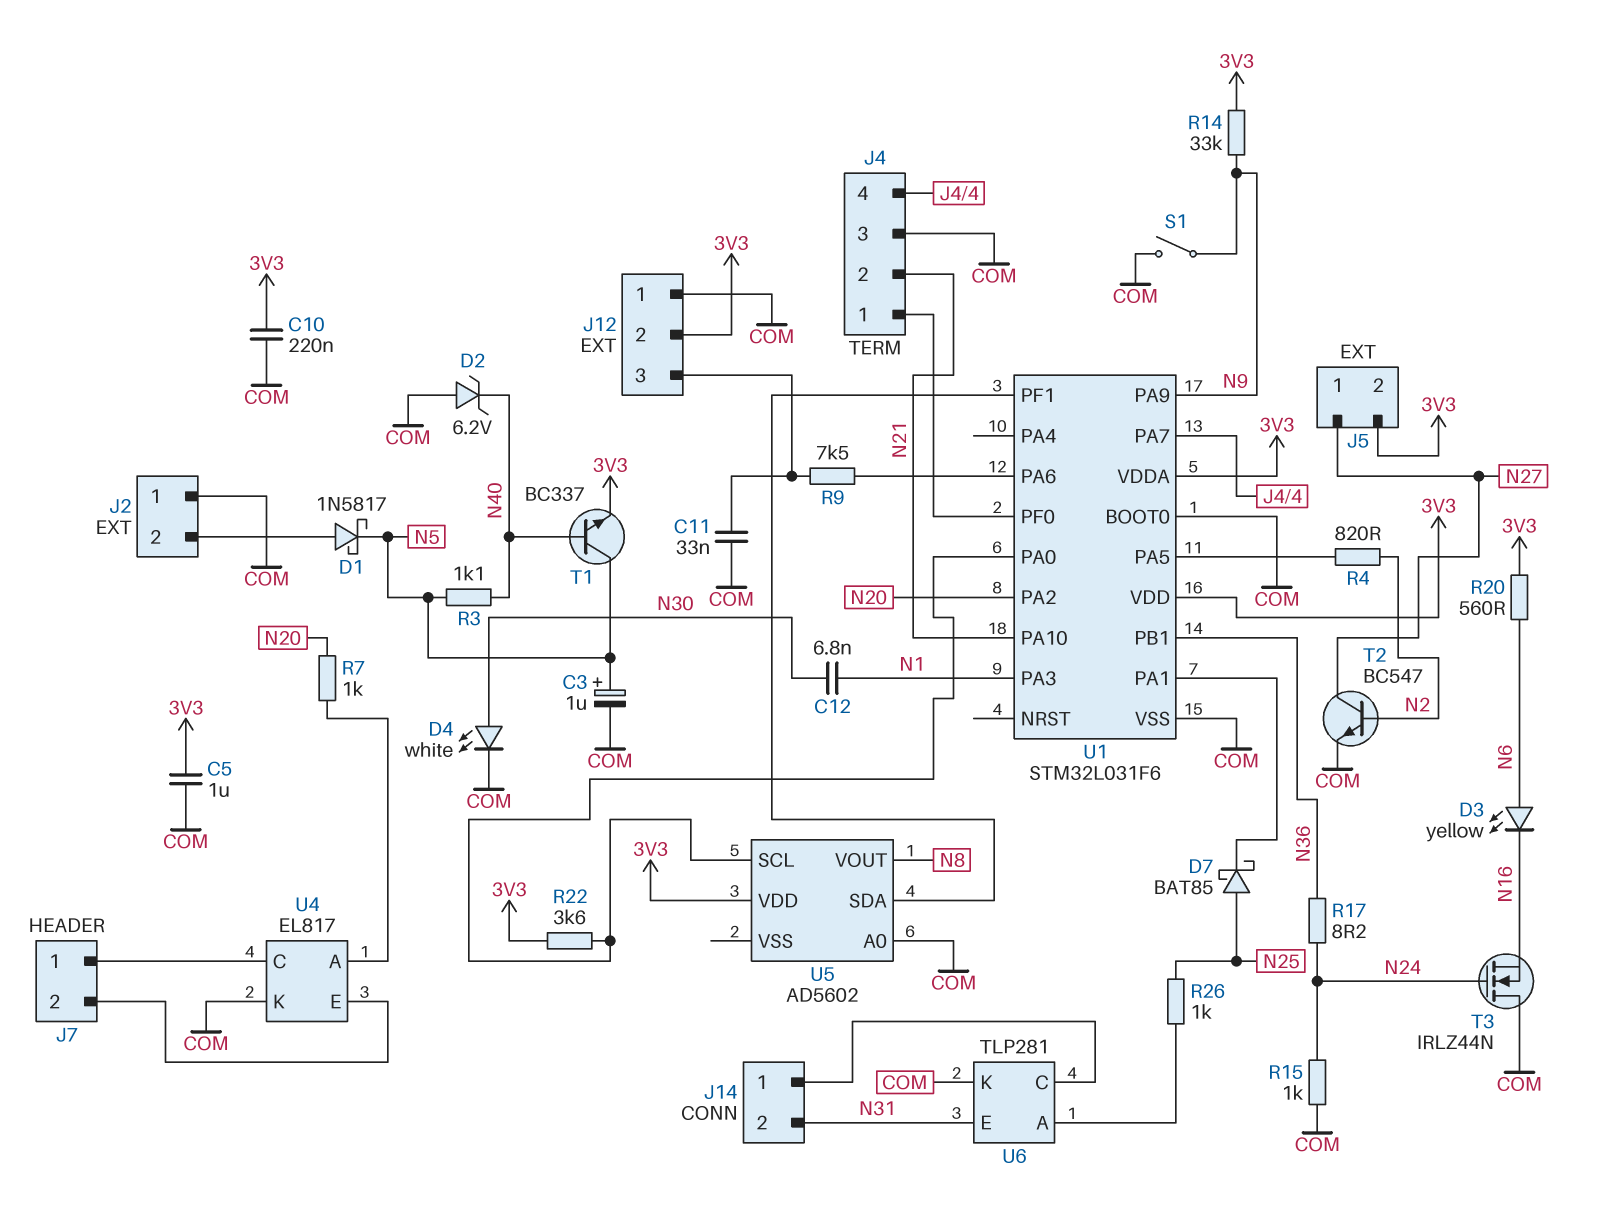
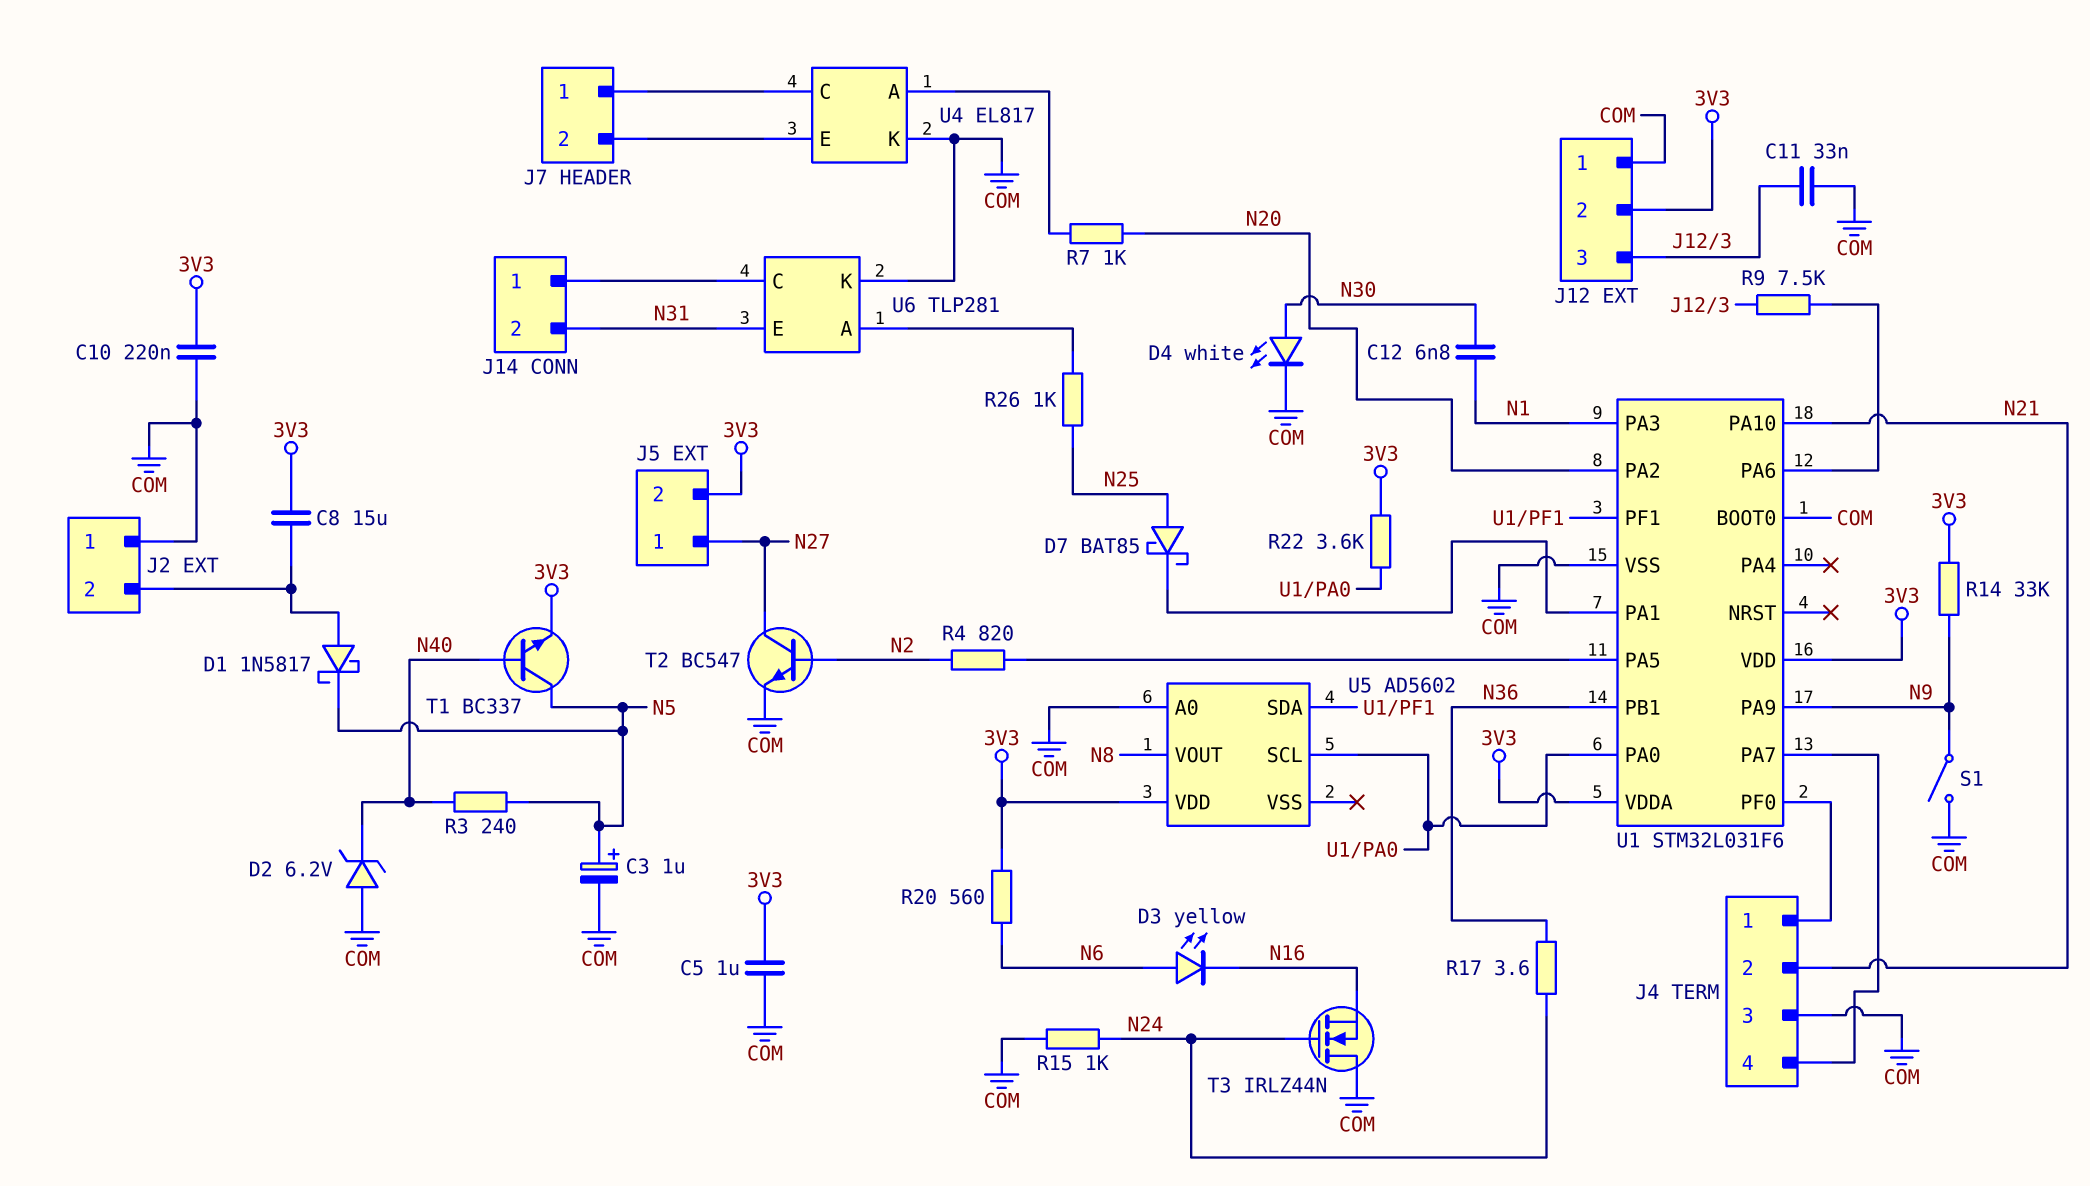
C8: none -> 15uF (3V3, J2/2)
R3: 1.1k (N5, N40) -> 240 (N5, N40)
R17: 8.2 (N24, N36) -> 3.6 (N24, N36)

